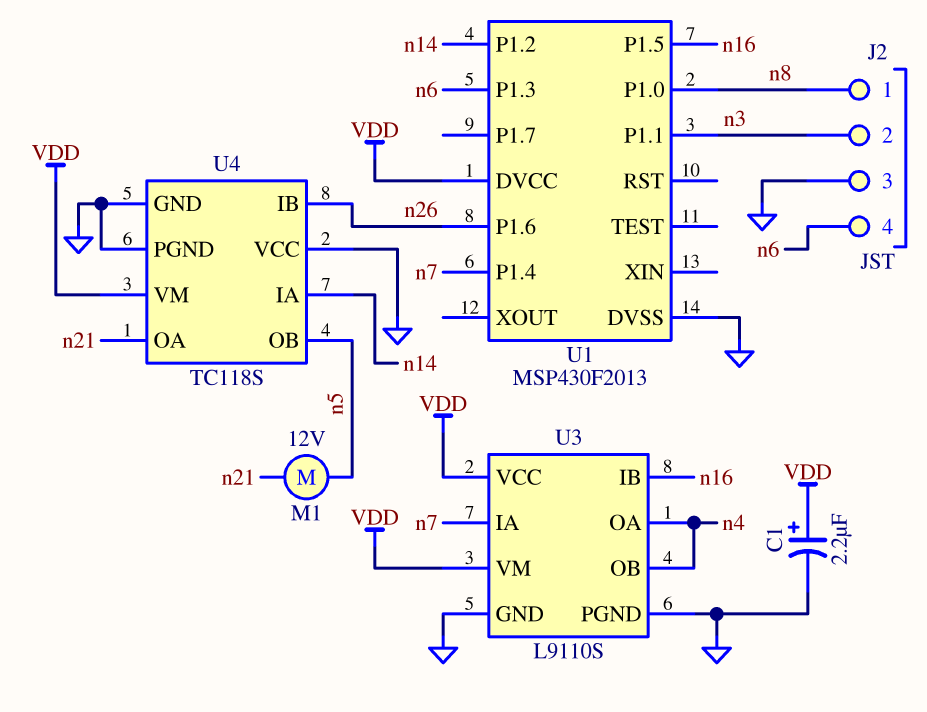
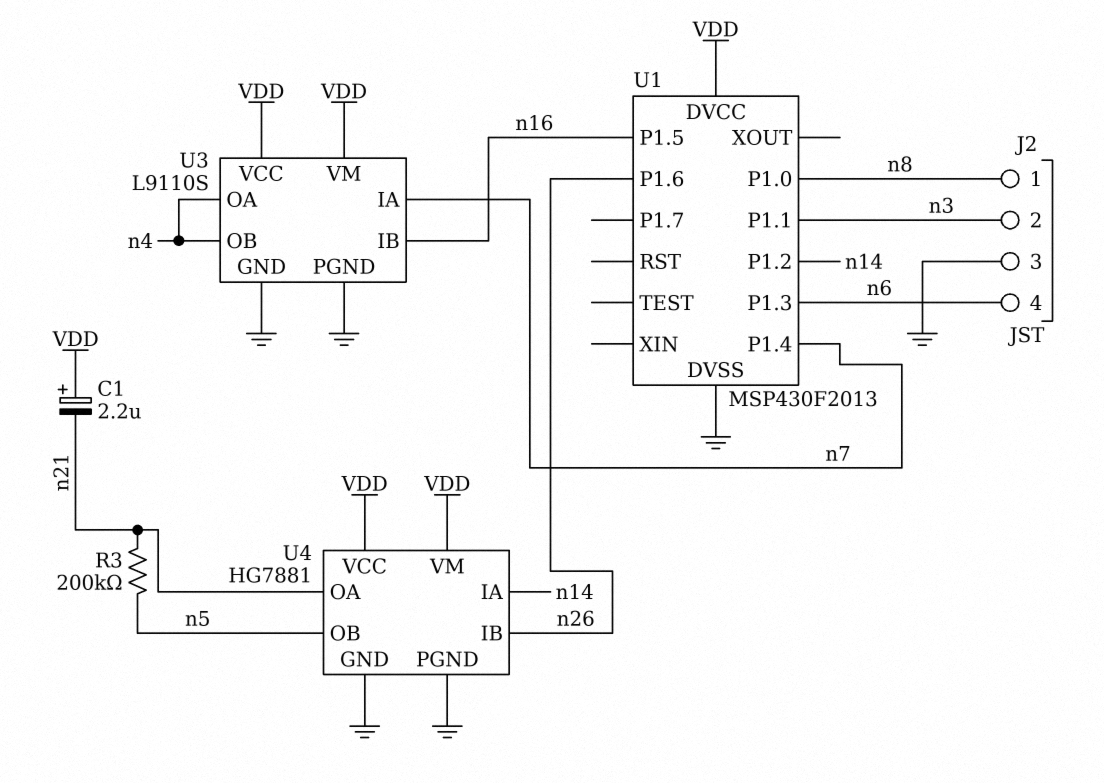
C1: 2.2uF (plus VDD, minus GND) -> 2.2uF (plus VDD, minus n21)
M1: motor 12V (n5, n21) -> none
R3: none -> 200k (n5, n21)
U4: TC118S -> HG7881
U4 pin VCC: GND -> VDD

